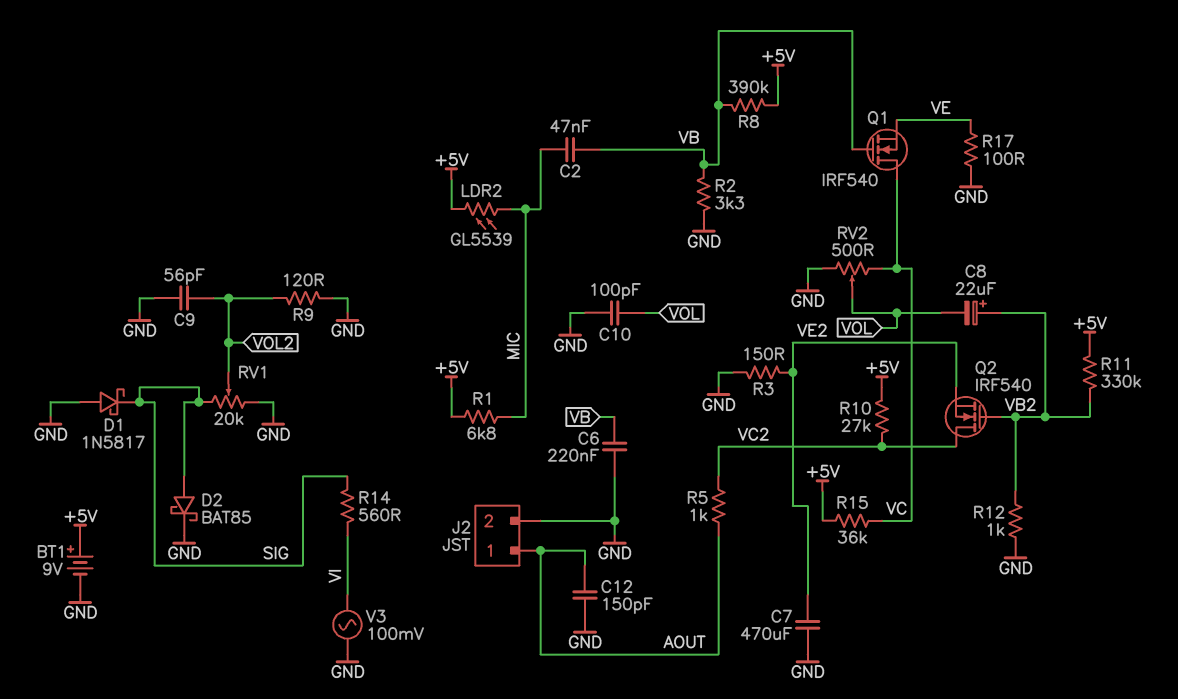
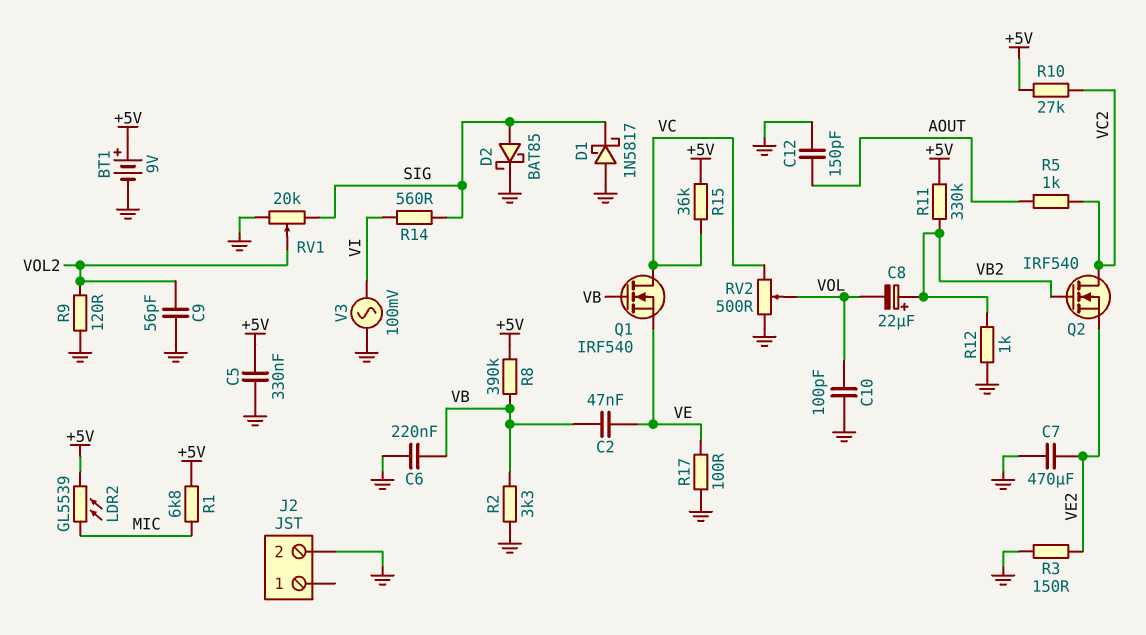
C2: 47nF (MIC, VB) -> 47nF (VB, VE)
C5: none -> 330nF (+5V, GND)
J2 pin 1: AOUT -> none

